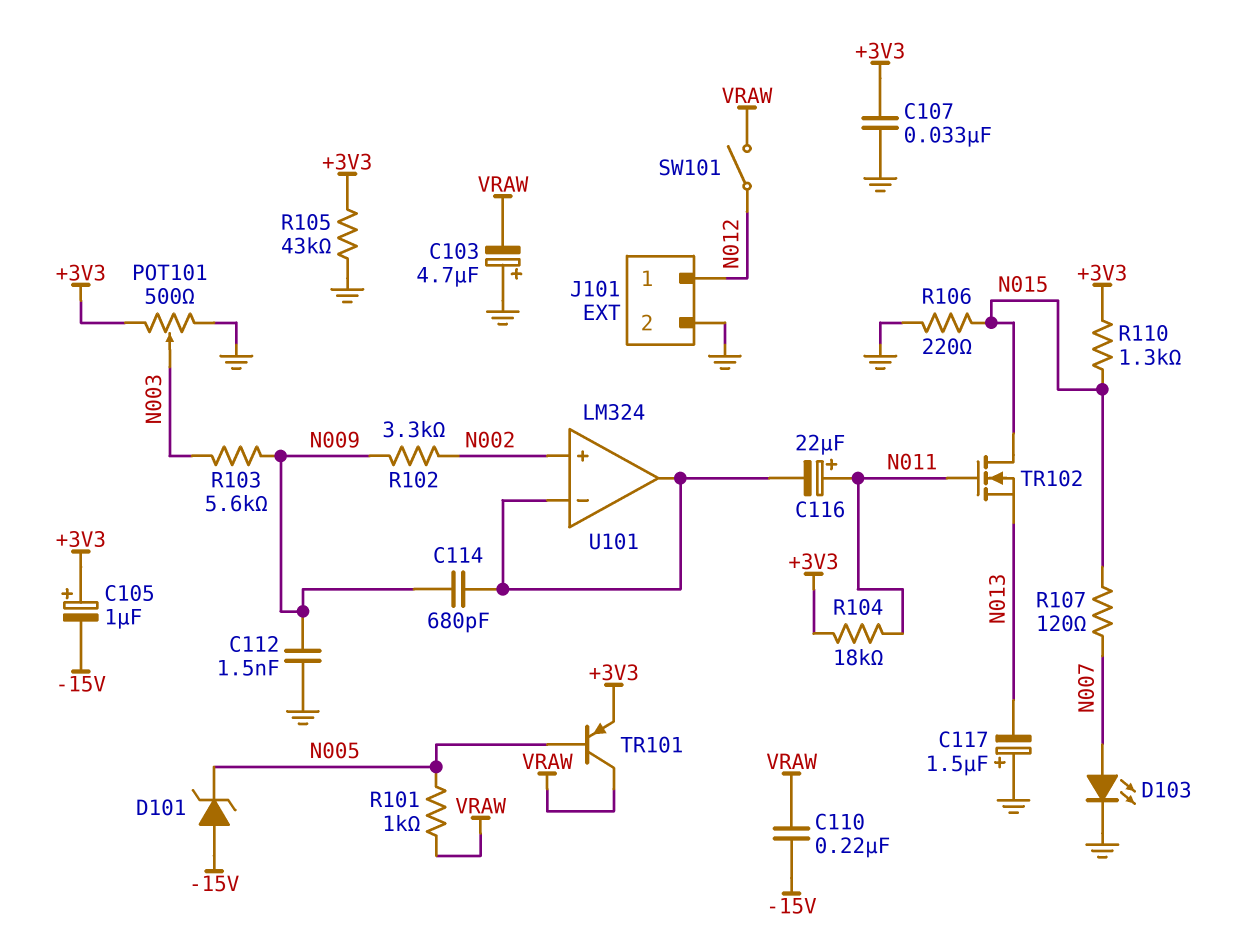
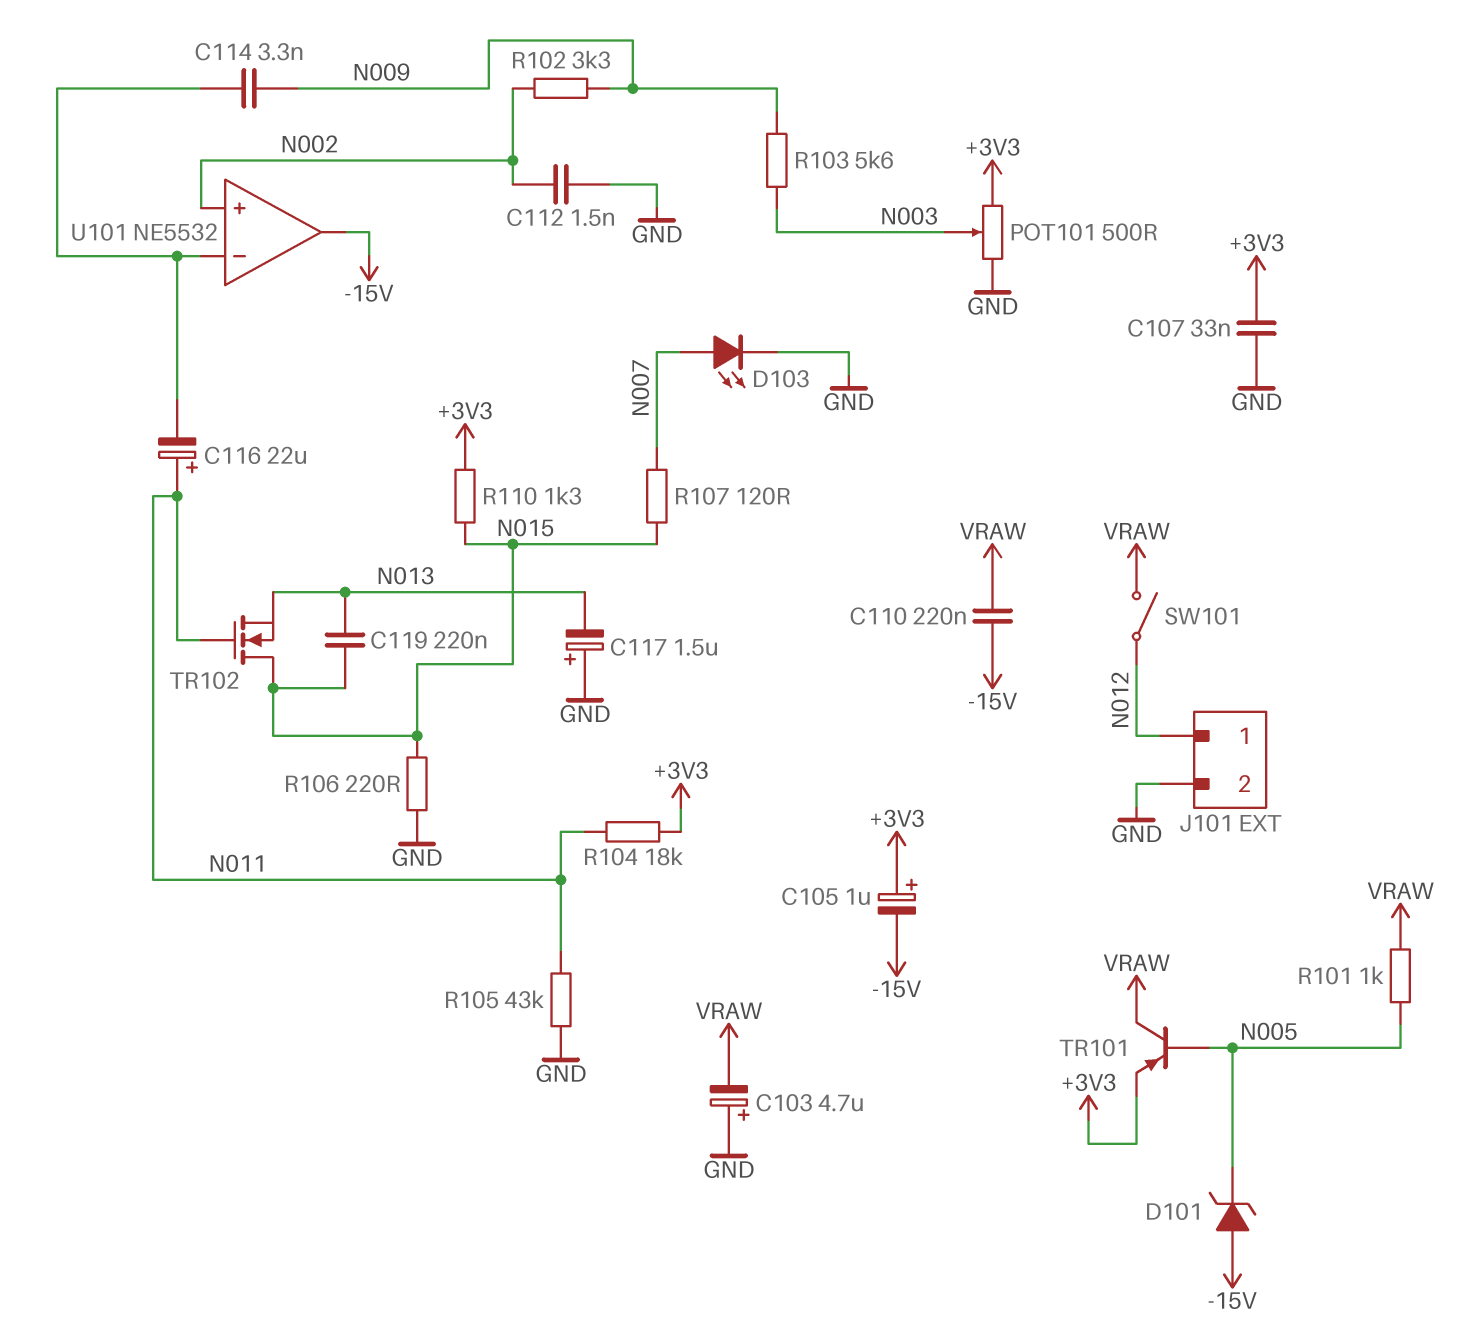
C112: 1.5nF (GND, N009) -> 1.5nF (GND, N002)
C114: 680pF (N009, U101/in-) -> 3.3nF (N009, U101/in-)
C119: none -> 220nF (N013, N015)
R105: 43k (+3V3, GND) -> 43k (GND, N011)
U101: LM324 -> NE5532
U101 pin out: U101/in- -> -15V

